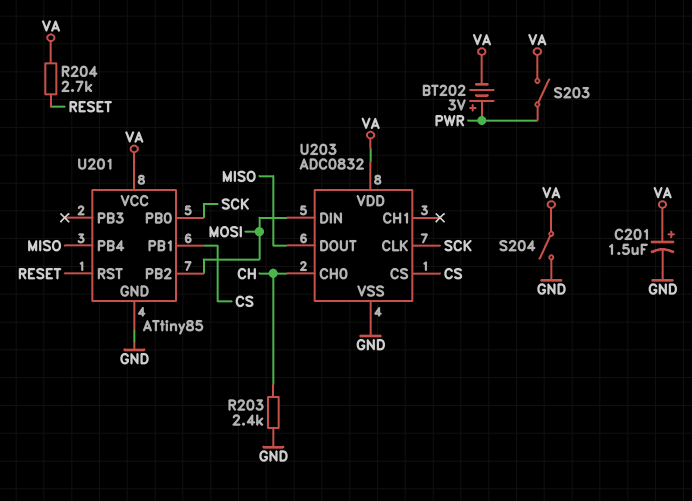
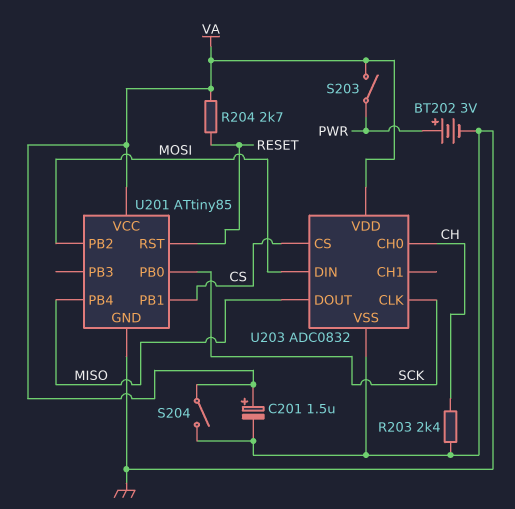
BT202: 3V (plus PWR, minus VA) -> 3V (plus PWR, minus GND)

